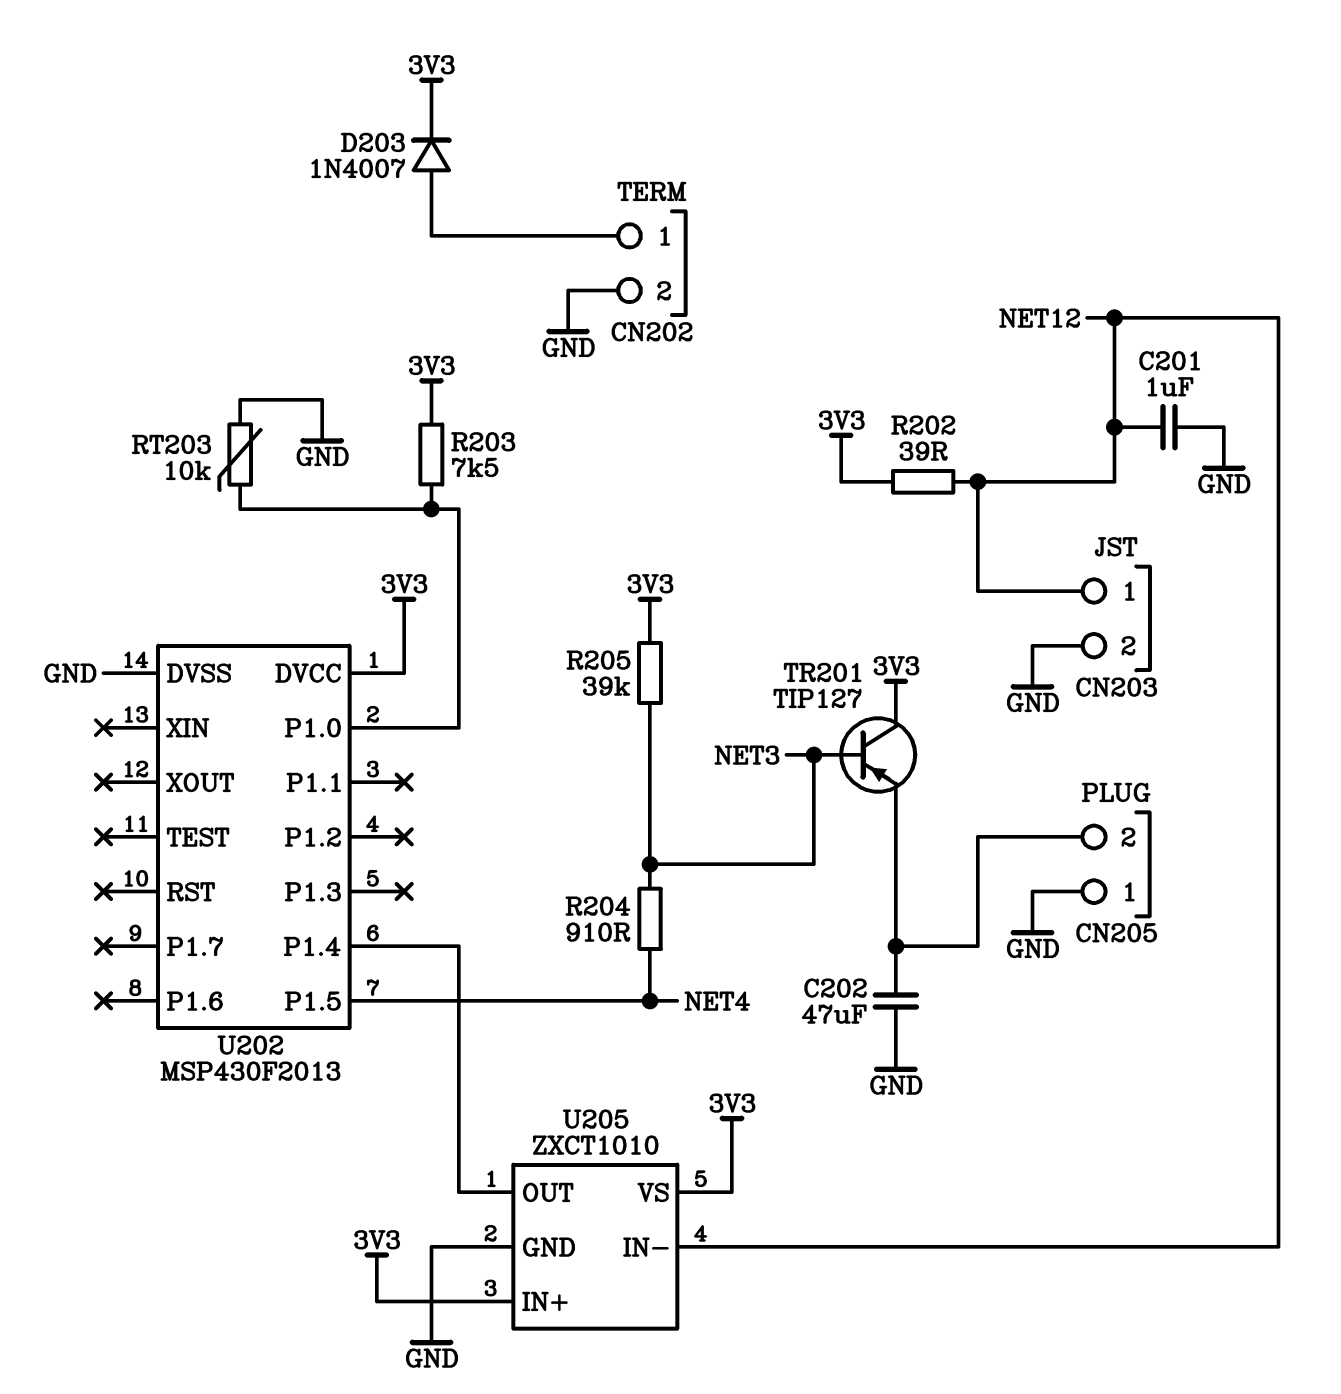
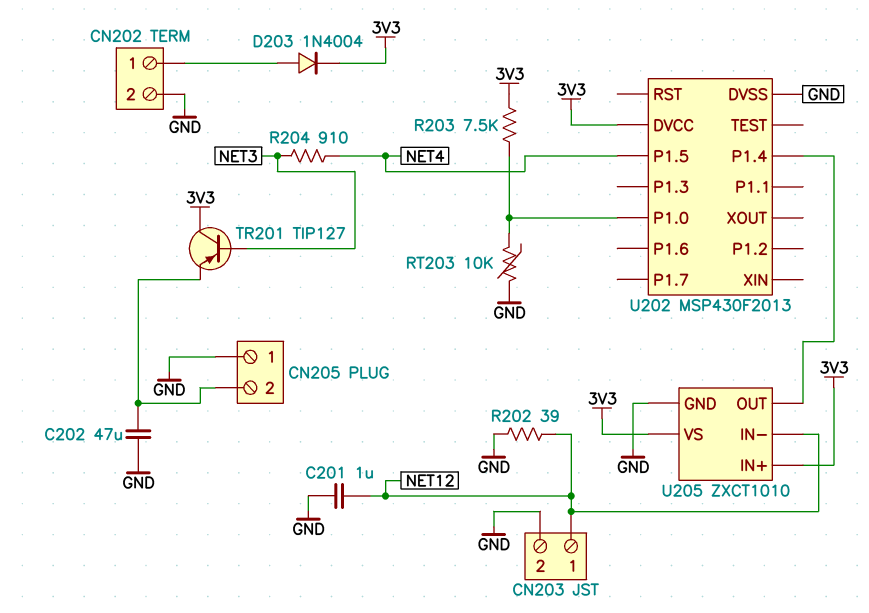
D203: diode 1N4007 (A CN202/1, K 3V3) -> diode 1N4004 (A CN202/1, K 3V3)
R202: 39 (3V3, NET12) -> 39 (GND, NET12)
R205: 39k (3V3, NET3) -> none

